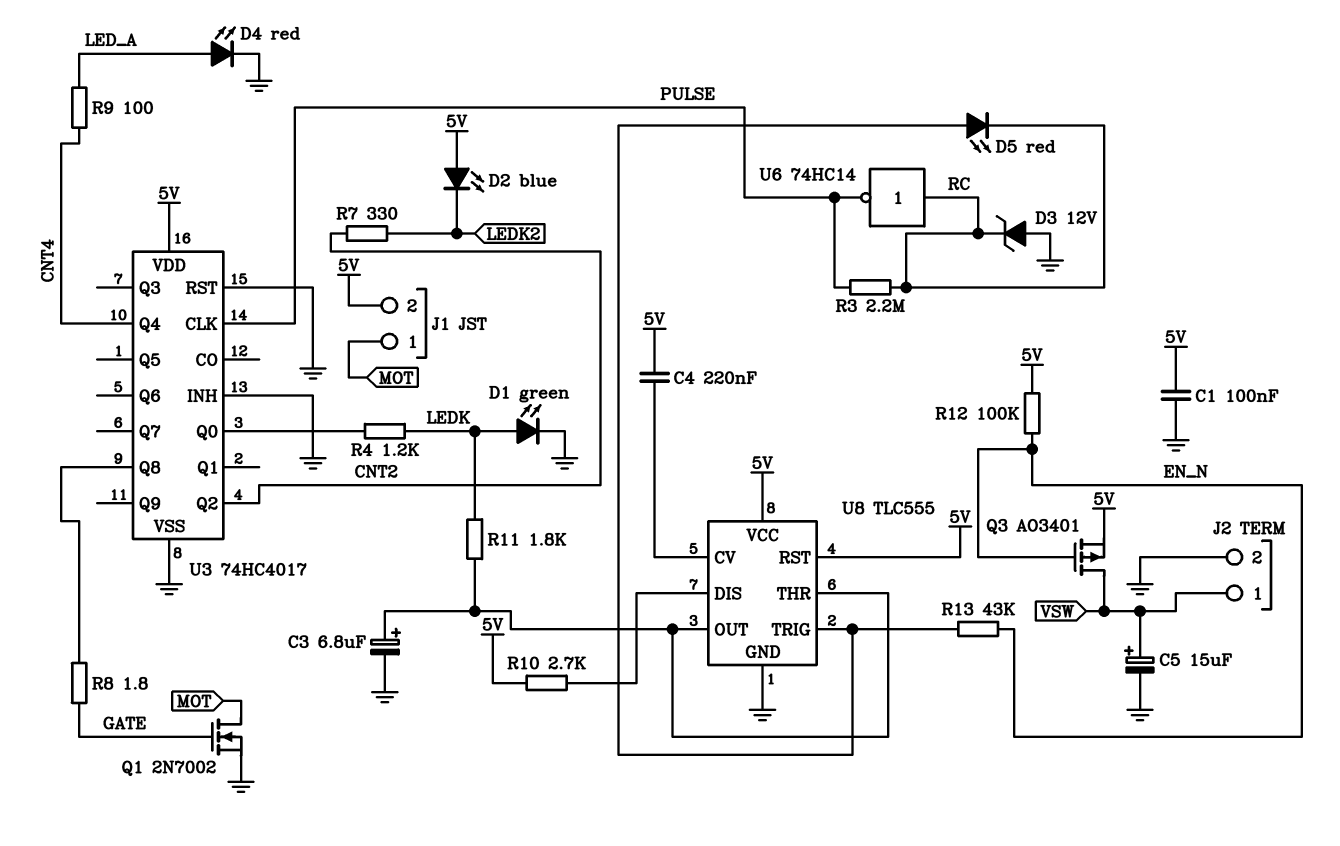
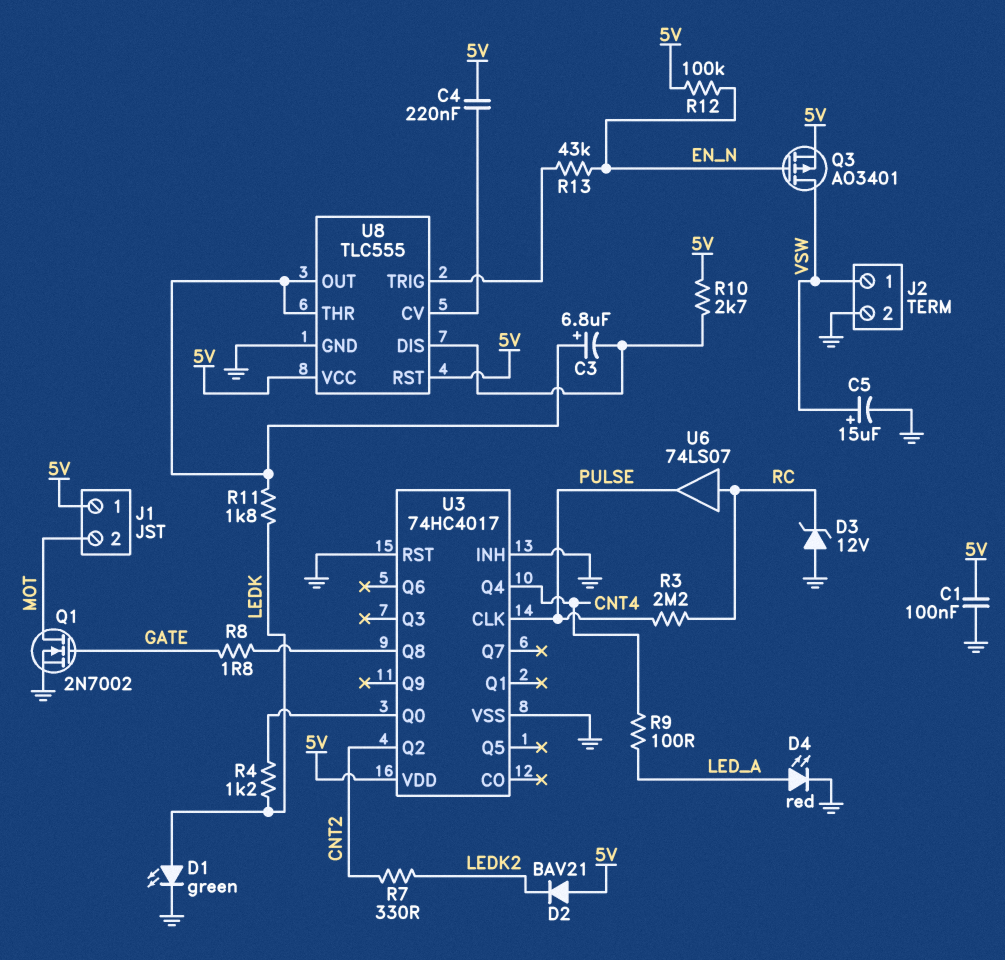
C3: 6.8uF (plus U8/OUT, minus GND) -> 6.8uF (plus U8/OUT, minus U8/DIS)
D2: LED blue (A 5V, K LEDK2) -> diode BAV21 (A 5V, K LEDK2)
D5: LED red (A U8/TRIG, K RC) -> none
J1 pin 1: MOT -> 5V
J1 pin 2: 5V -> MOT
U6: NOT 74HC14 (in RC, out PULSE) -> buffer 74LS07 (in RC, out PULSE)

